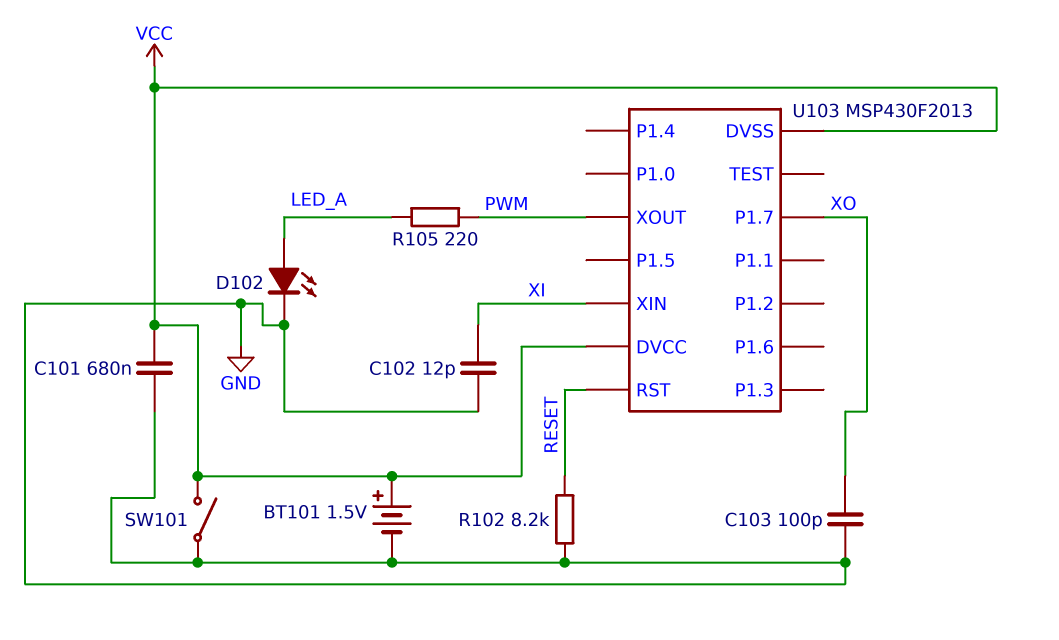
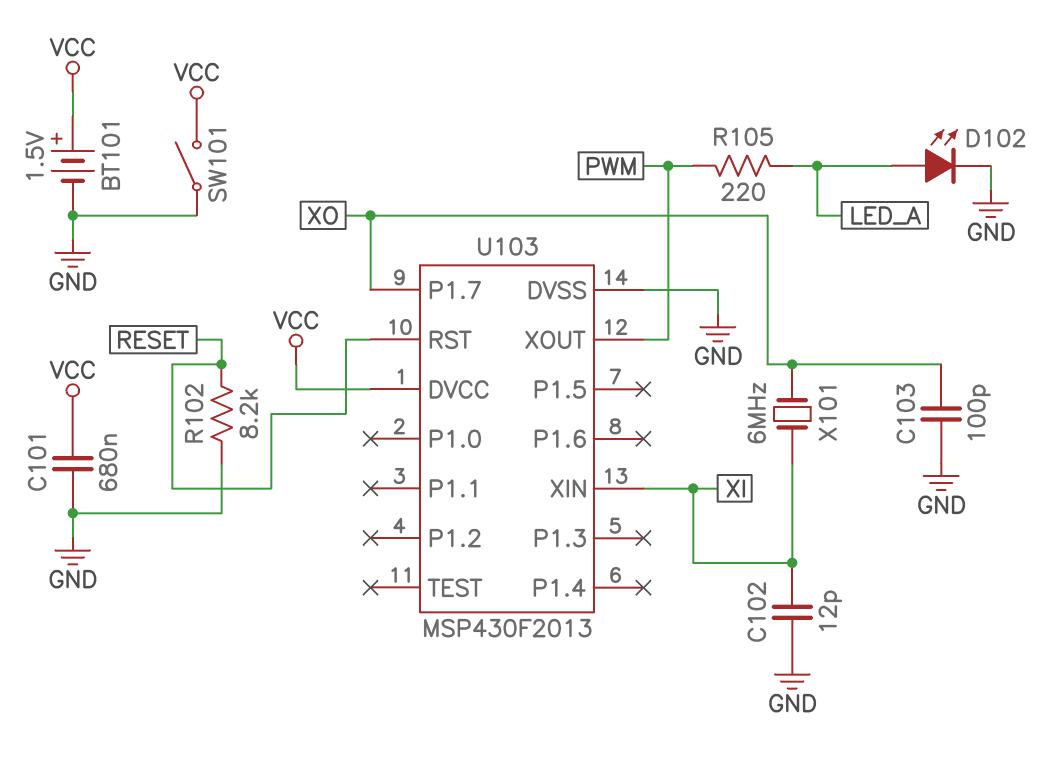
U103 pin DVSS: VCC -> GND
X101: none -> 6MHz (XI, XO)

